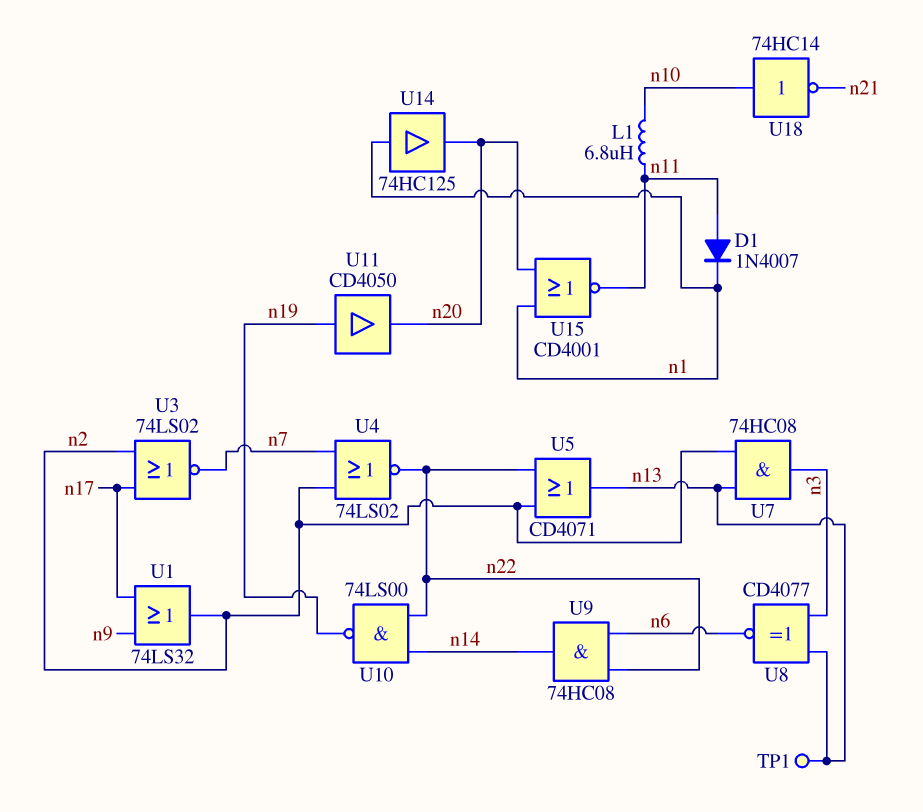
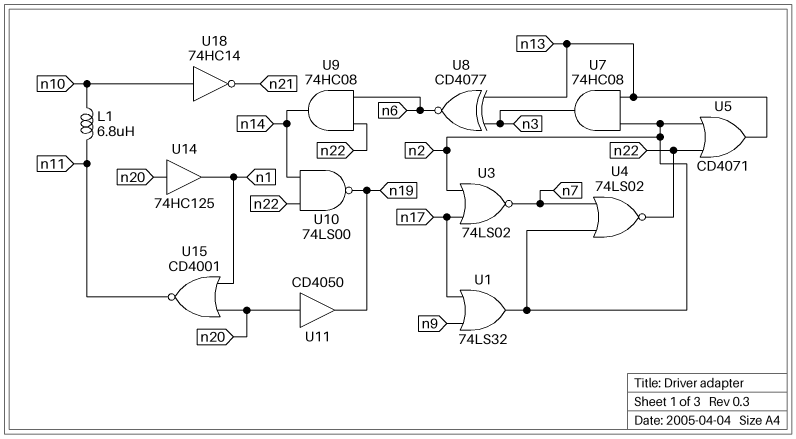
D1: diode 1N4007 (A n11, K n1) -> none
TP1: test point (n13) -> none
U11: buffer CD4050 (in n19, out n20) -> buffer CD4050 (in n20, out n19)
U14: buffer 74HC125 (in n1, out n20) -> buffer 74HC125 (in n20, out n1)

